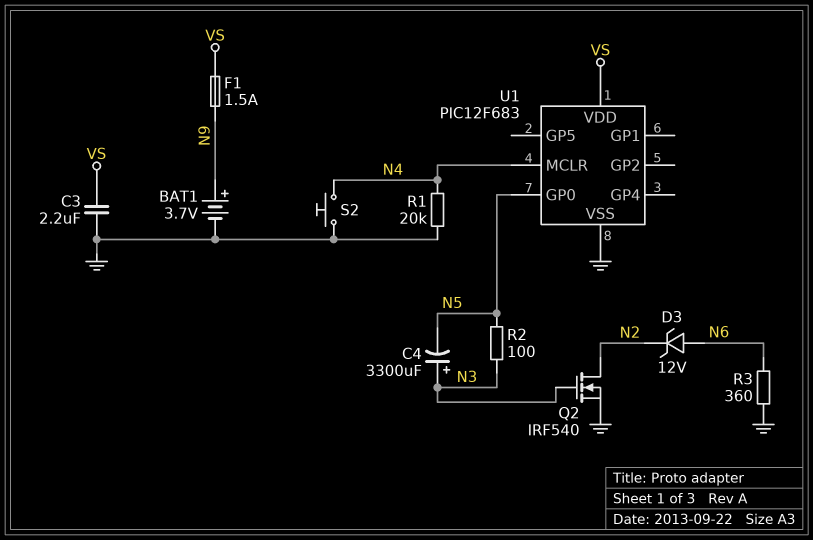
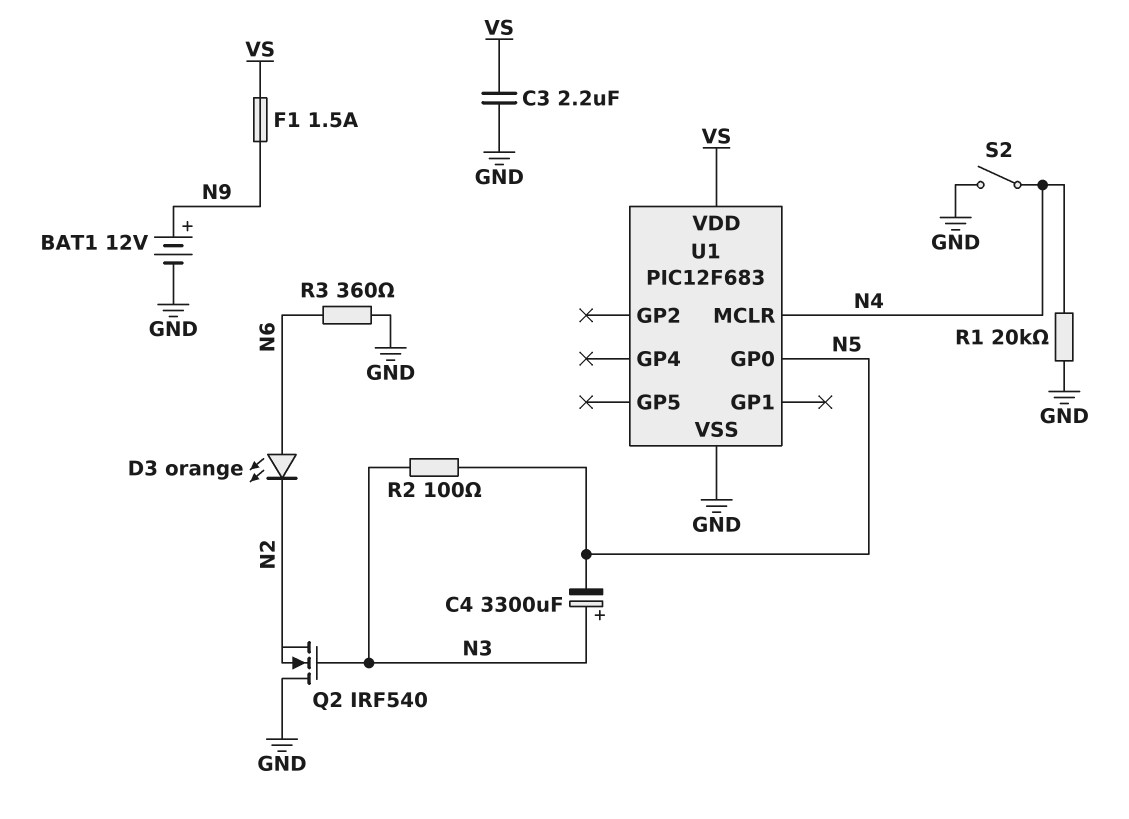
BAT1: 3.7V (plus N9, minus GND) -> 12V (plus N9, minus GND)
D3: zener 12V (A N6, K N2) -> LED orange (A N6, K N2)
Q2: NMOS IRF540 (G N3, D N2, S GND) -> NMOS IRF540 (G N3, D GND, S N2)
S2: button (GND, N4) -> switch (GND, N4)

